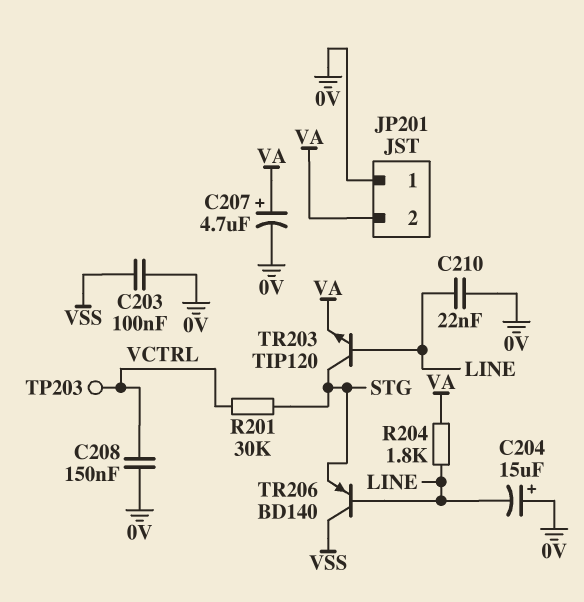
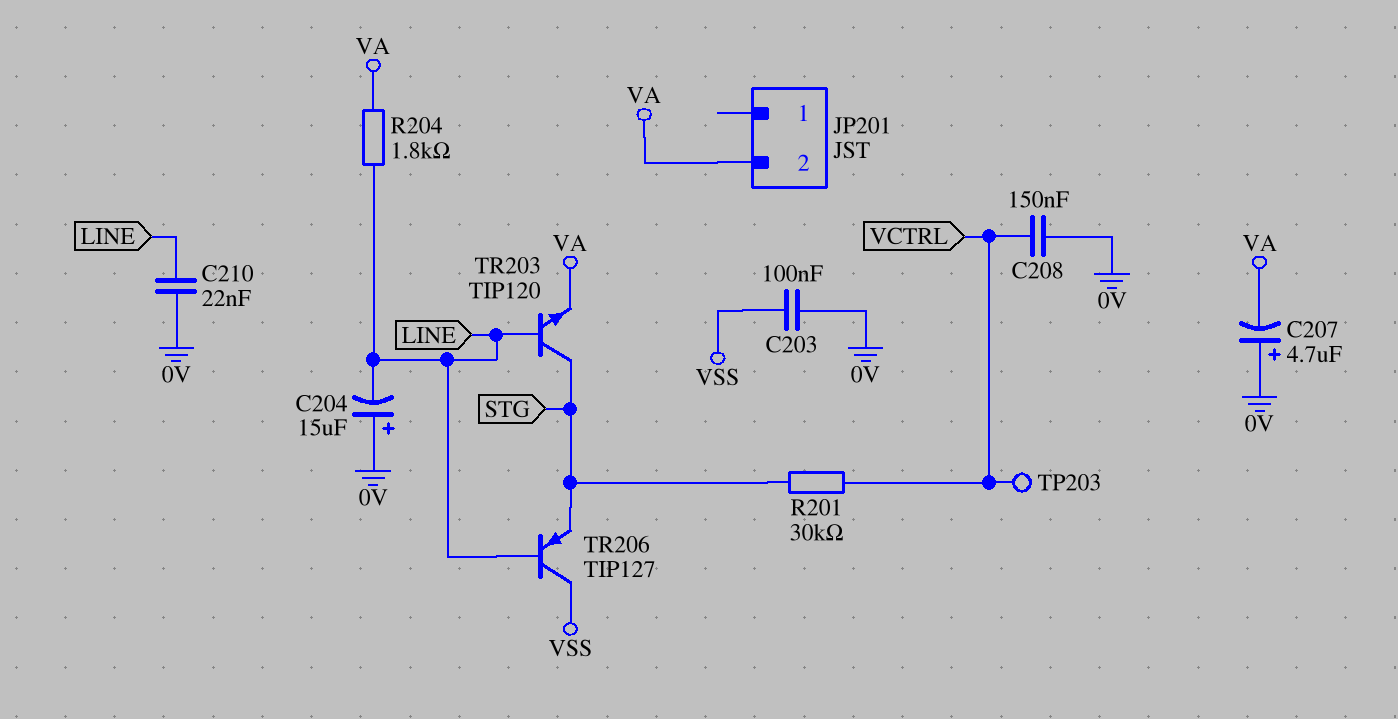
C207: 4.7uF (plus VA, minus 0V) -> 4.7uF (plus 0V, minus VA)
JP201 pin 1: 0V -> none
TR206: PNP BD140 (B LINE, C VSS, E STG) -> PNP TIP127 (B LINE, C VSS, E STG)

